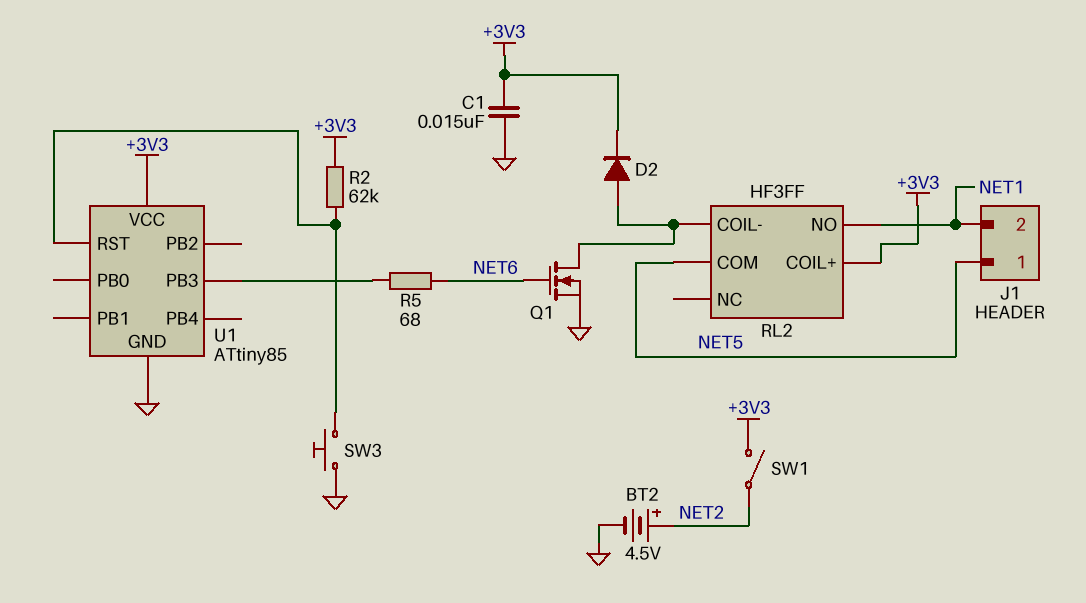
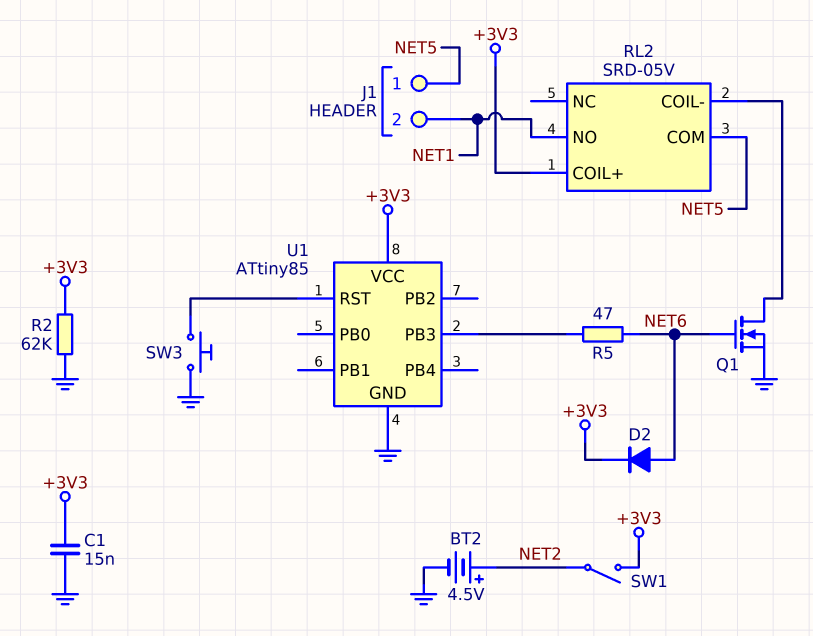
D2: diode (A RL2/COIL-, K +3V3) -> diode (A NET6, K +3V3)
R2: 62k (+3V3, U1/RST) -> 62k (+3V3, GND)
R5: 68 (NET6, U1/PB3) -> 47 (NET6, U1/PB3)
RL2: HF3FF -> SRD-05V

